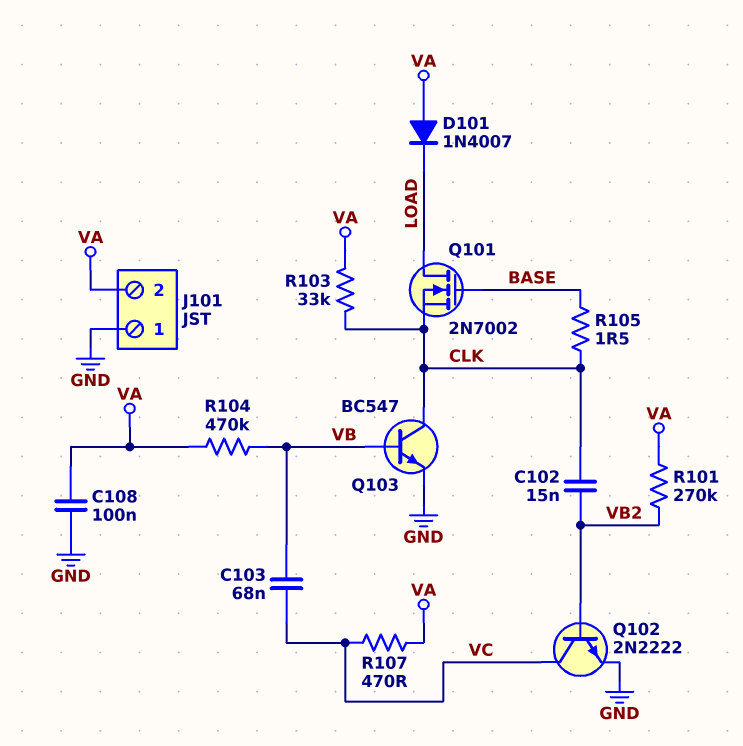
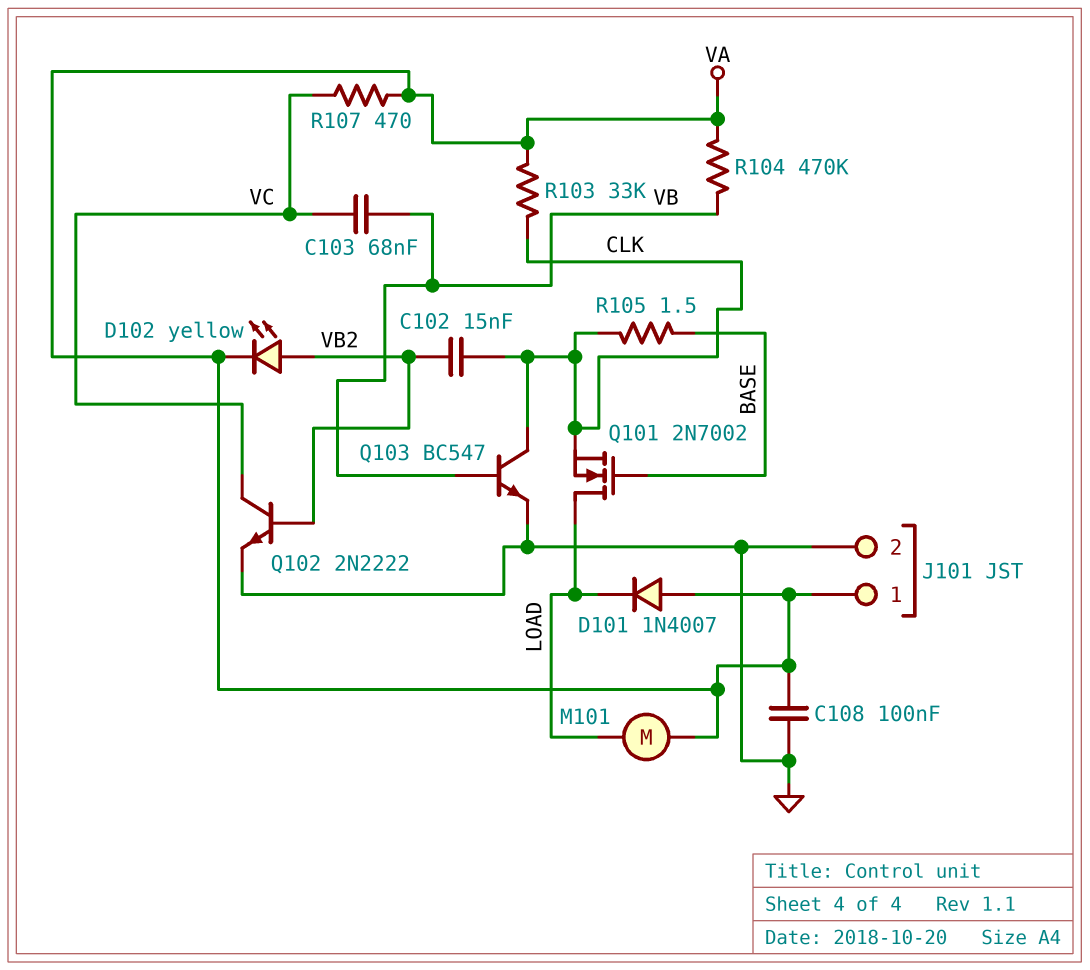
D102: none -> LED yellow (A VB2, K VA)
J101 pin 1: GND -> VA
J101 pin 2: VA -> GND
M101: none -> motor (LOAD, VA)
R101: 270k (VA, VB2) -> none

